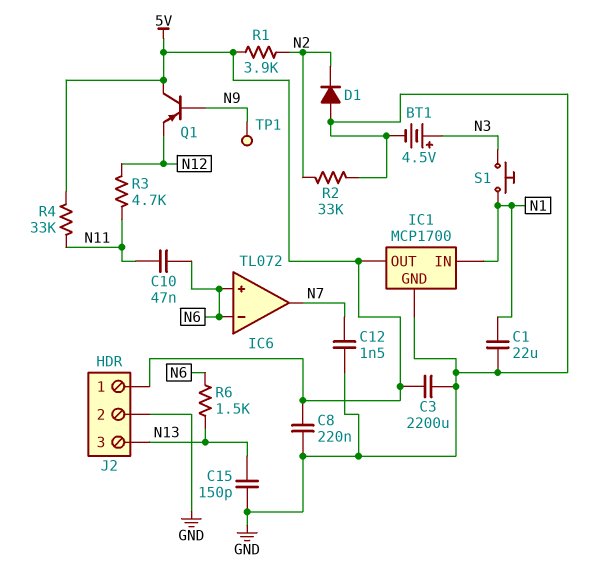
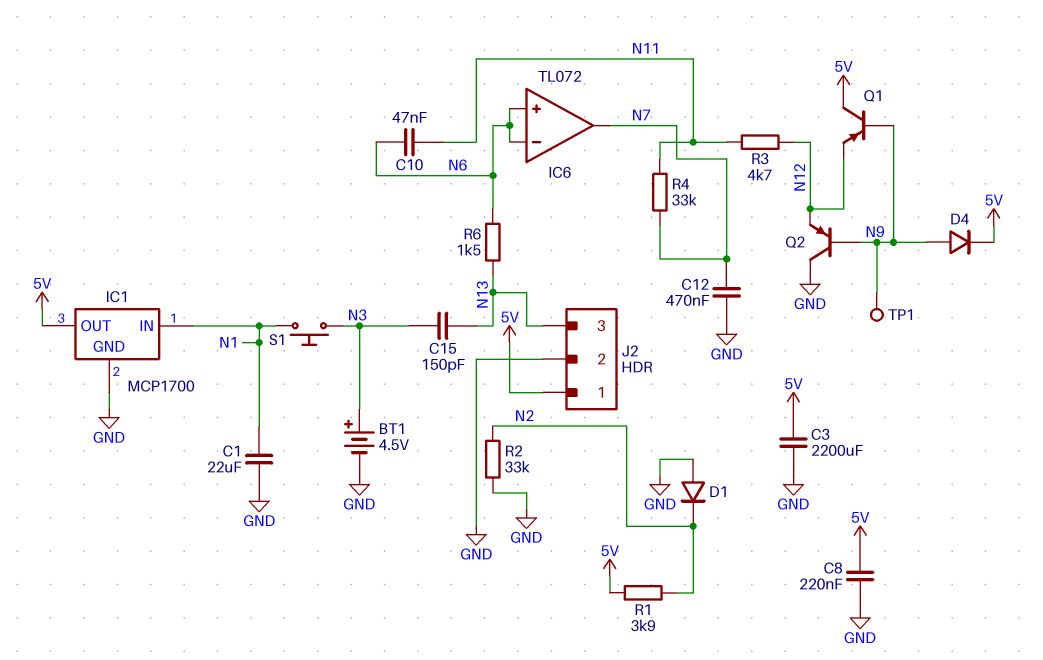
C12: 1.5nF (GND, N7) -> 470nF (GND, N7)
C15: 150pF (GND, N13) -> 150pF (N3, N13)
D4: none -> diode (A N9, K 5V)
Q2: none -> PNP (B N9, C GND, E N12)
R4: 33k (5V, N11) -> 33k (N7, N11)

